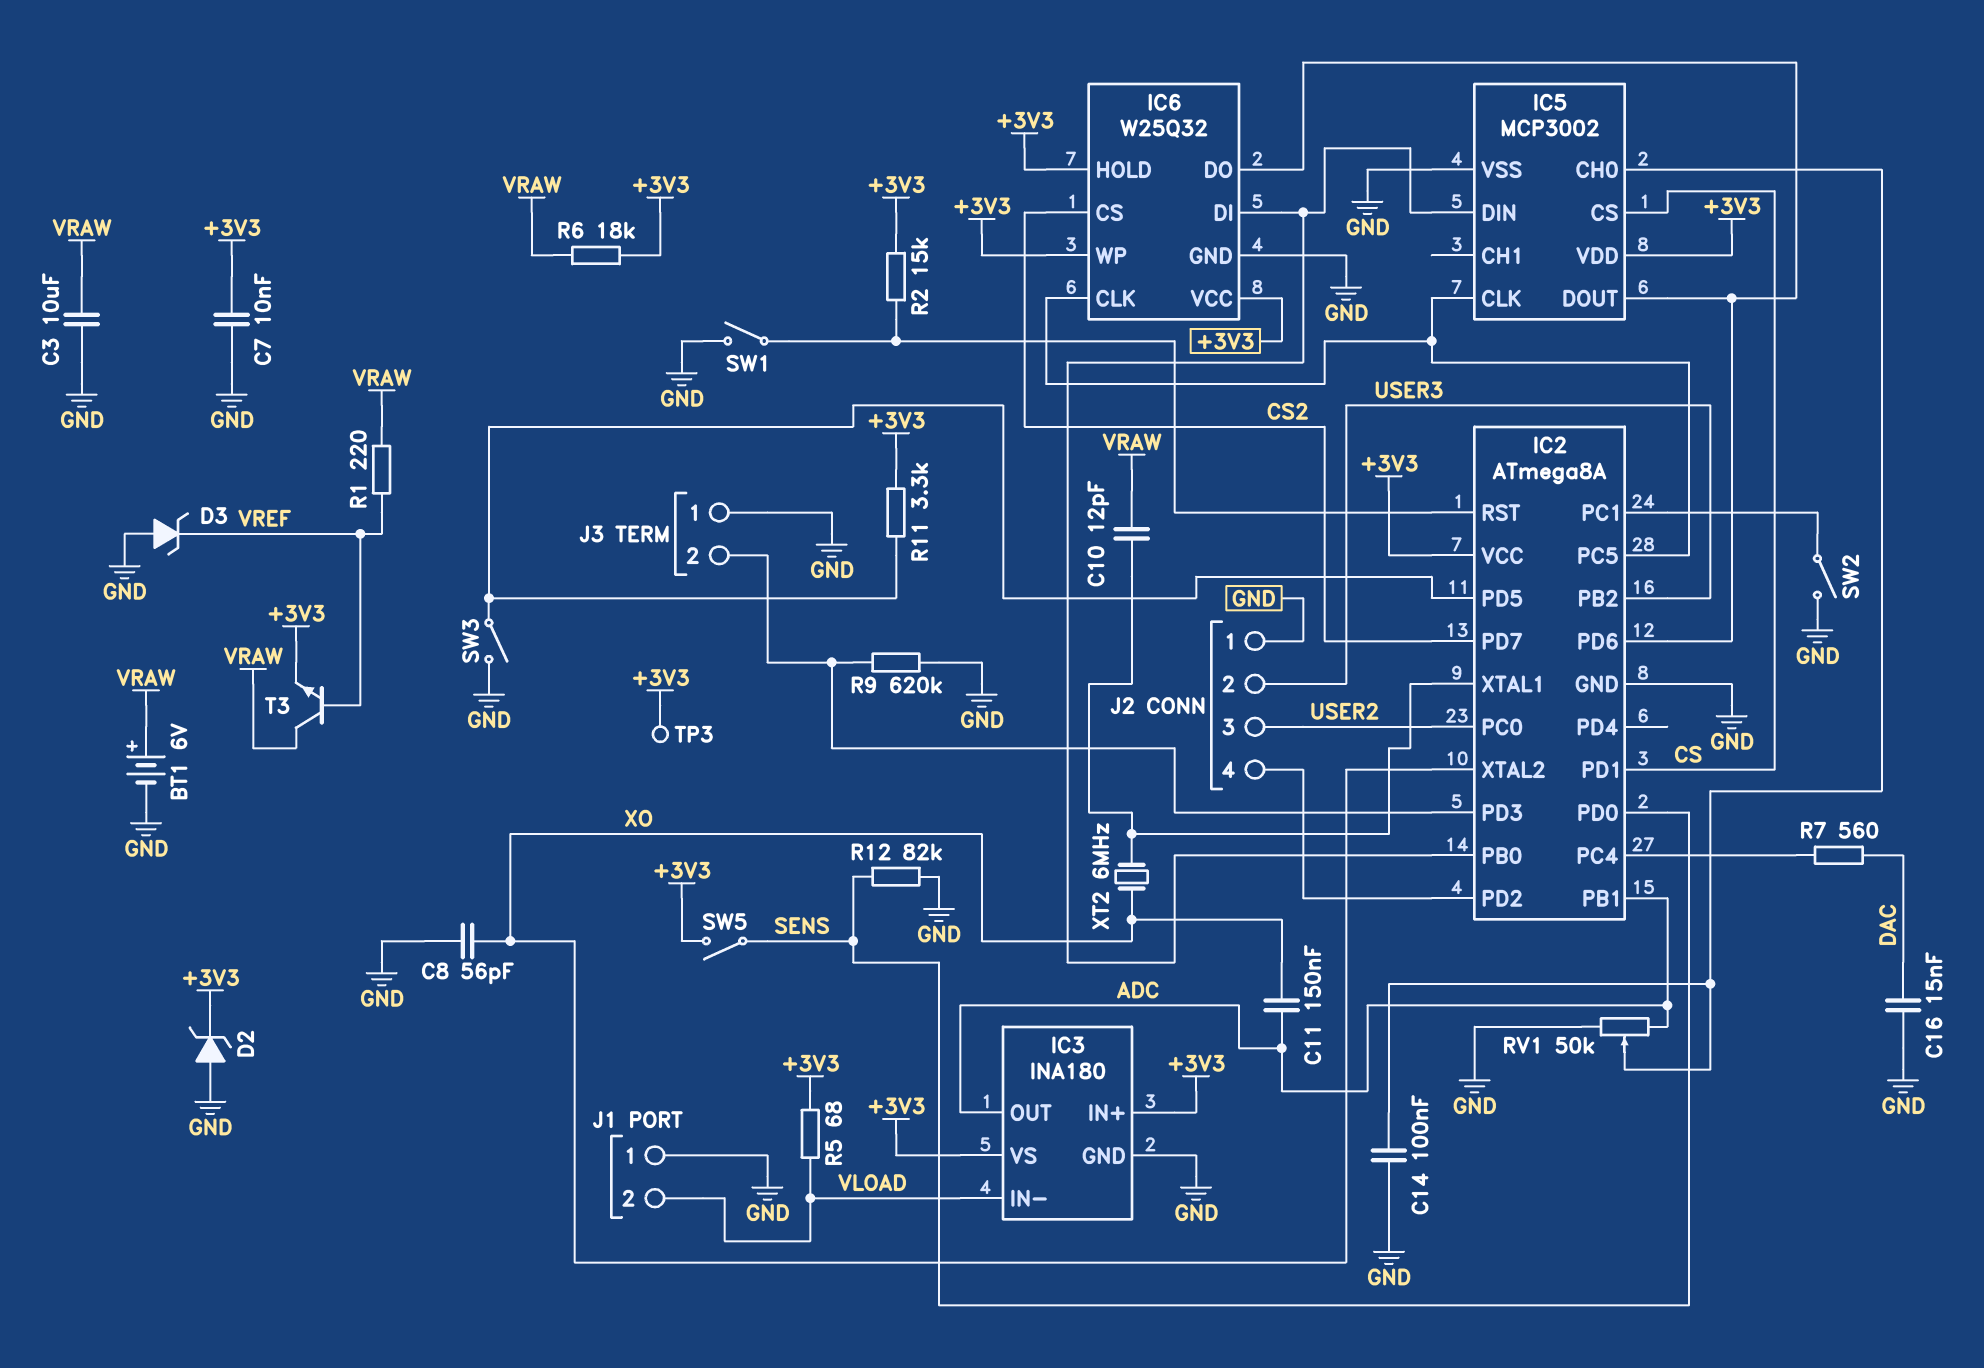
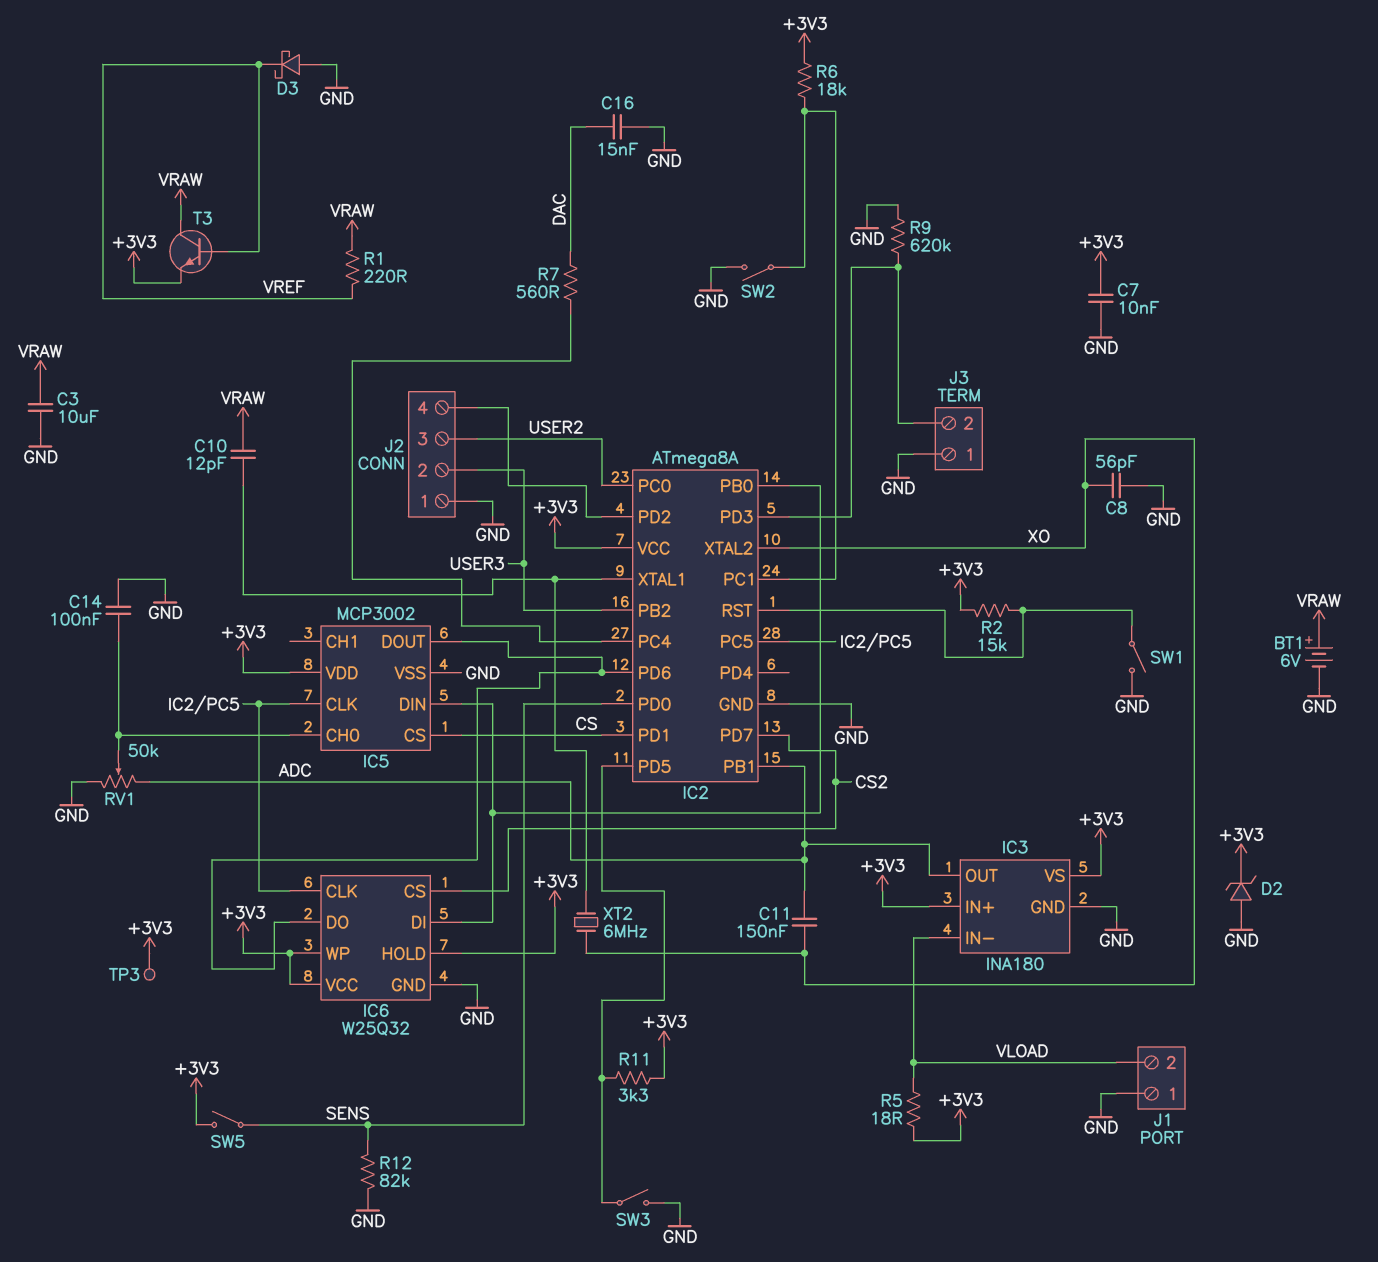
D3: zener (A GND, K VREF) -> schottky (A GND, K VREF)
R5: 68 (+3V3, VLOAD) -> 18 (+3V3, VLOAD)
R6: 18k (+3V3, VRAW) -> 18k (+3V3, IC2/PC1)

